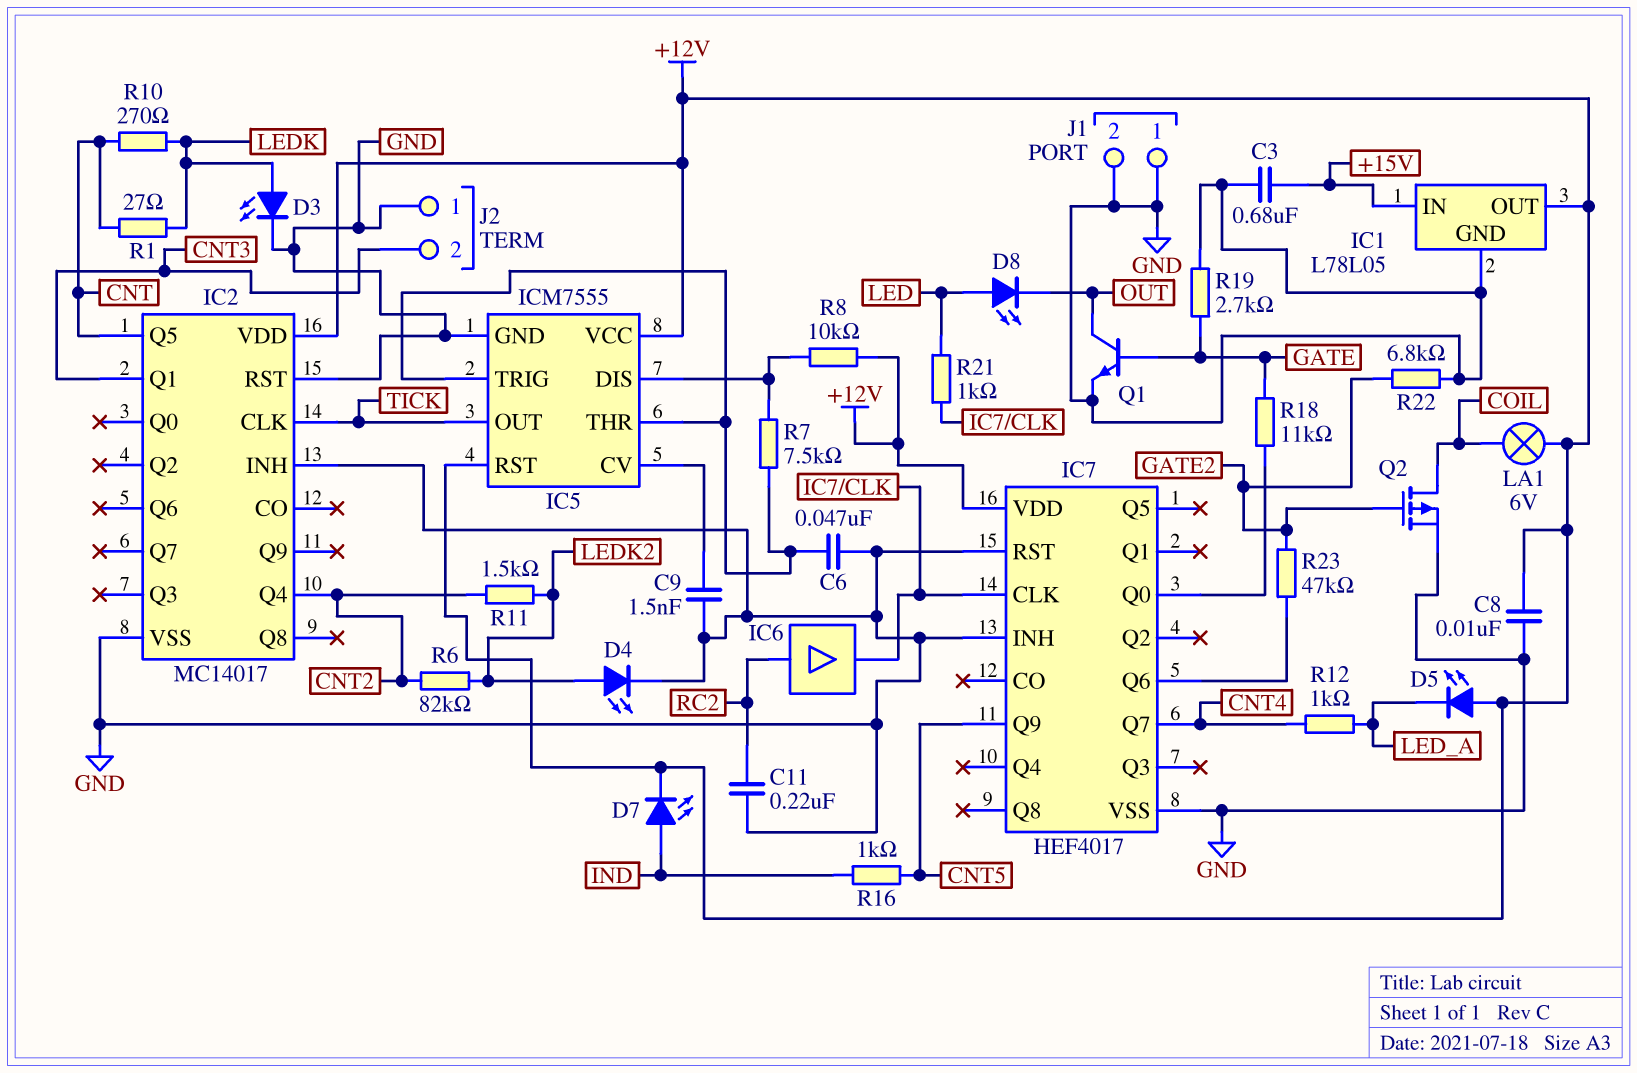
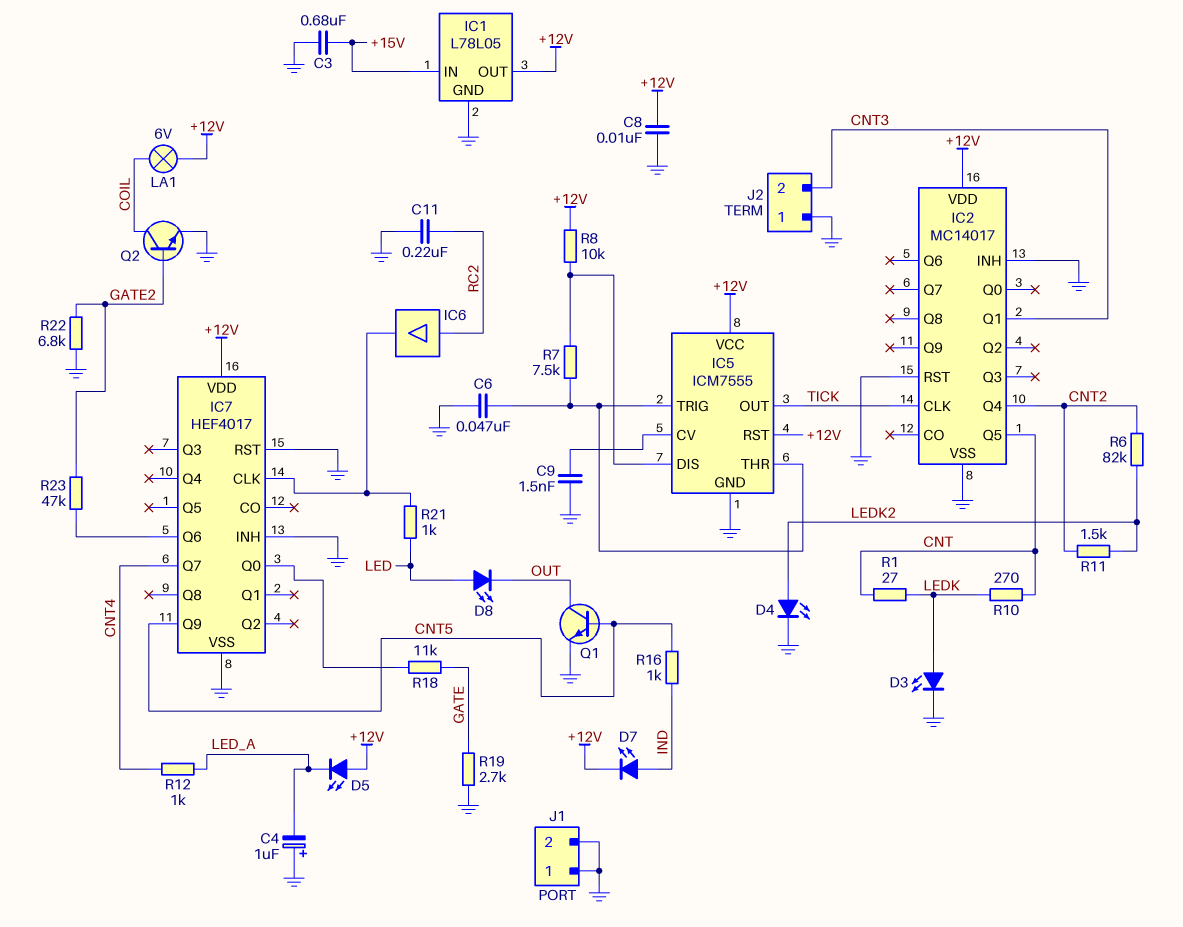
C4: none -> 1uF (plus GND, minus LED_A)
Q1: NPN (B GATE, C OUT, E GND) -> NPN (B CNT5, C OUT, E GND)
Q2: PMOS (G GATE2, D COIL, S GND) -> NPN (B GATE2, C COIL, E GND)

